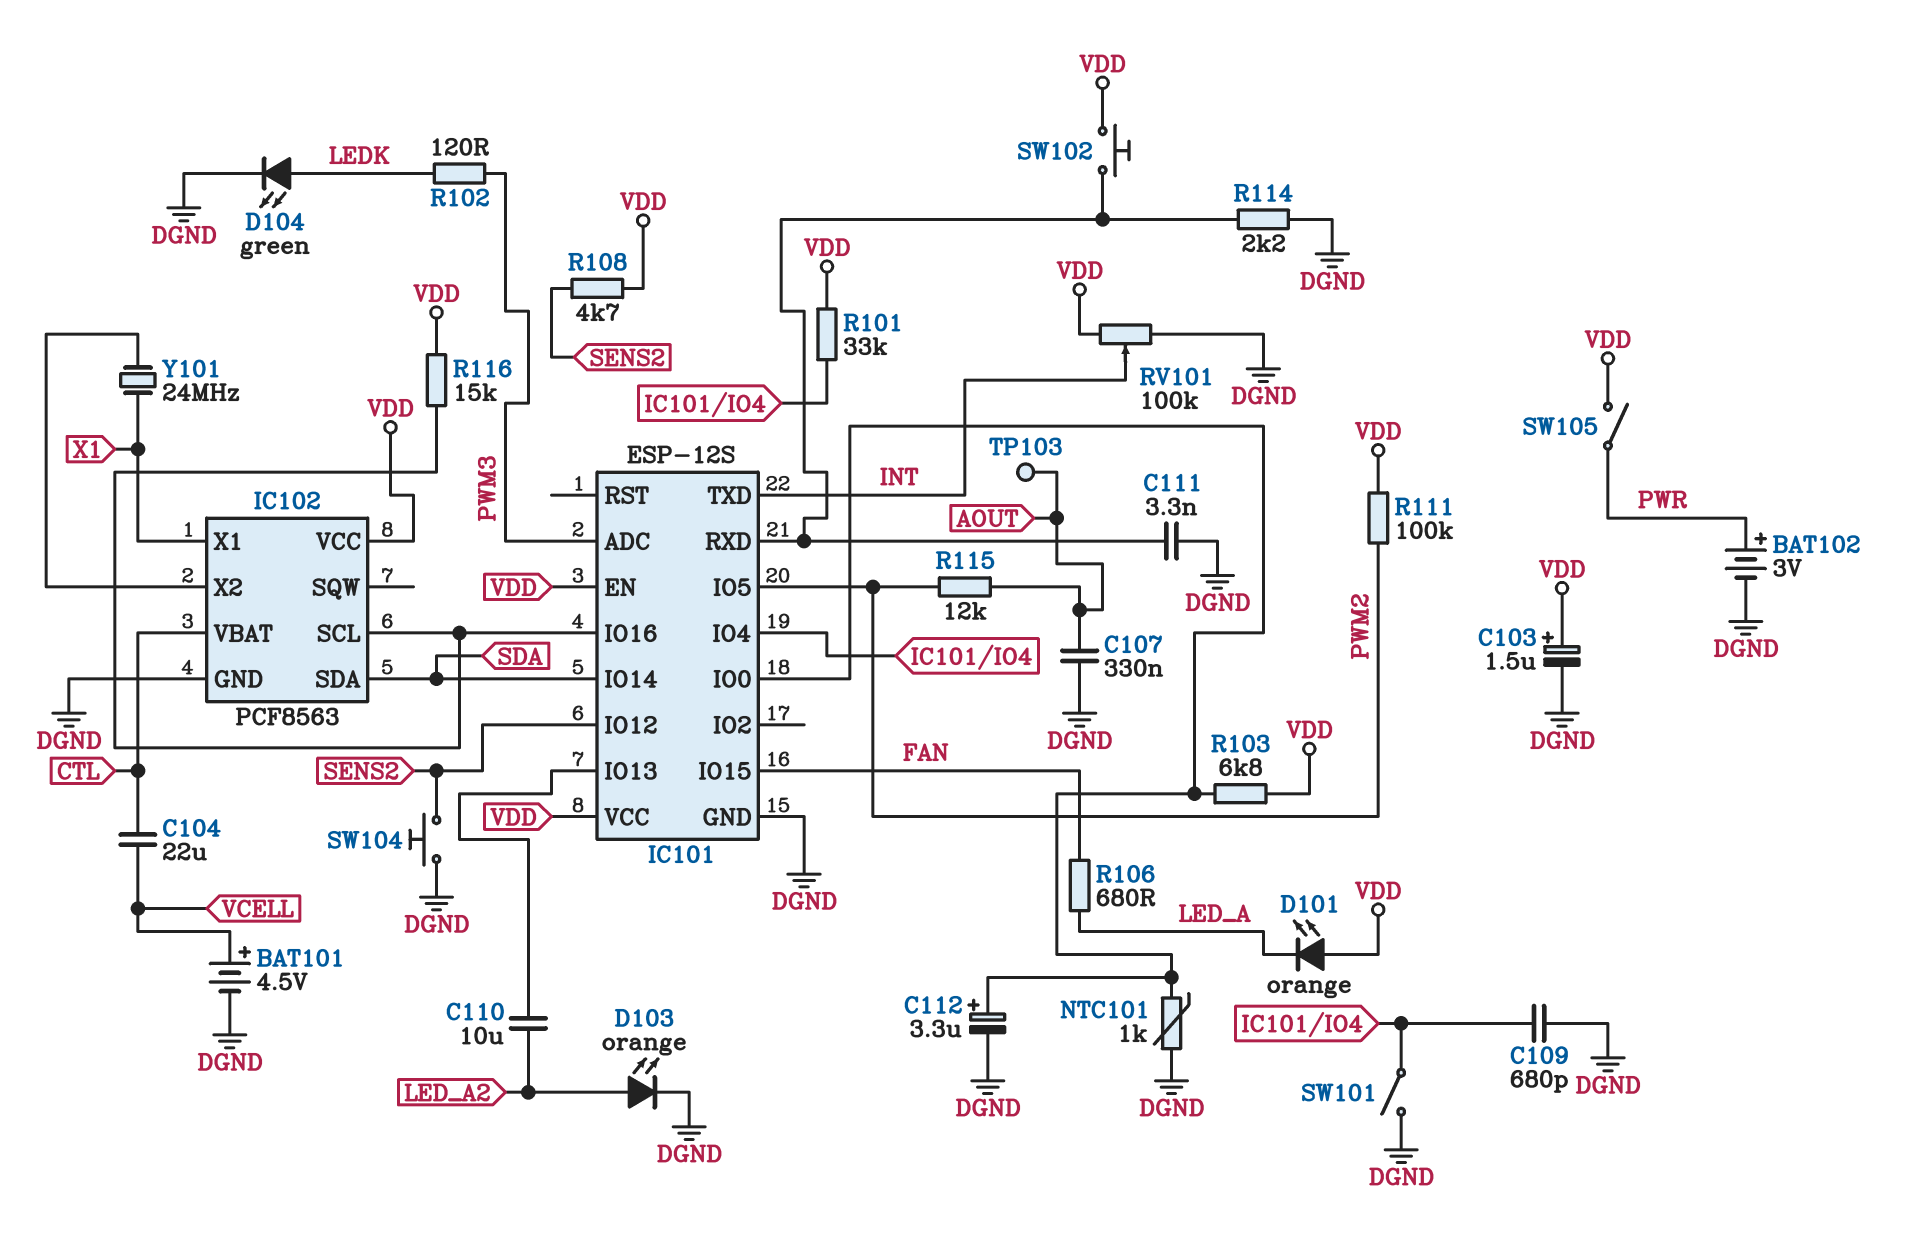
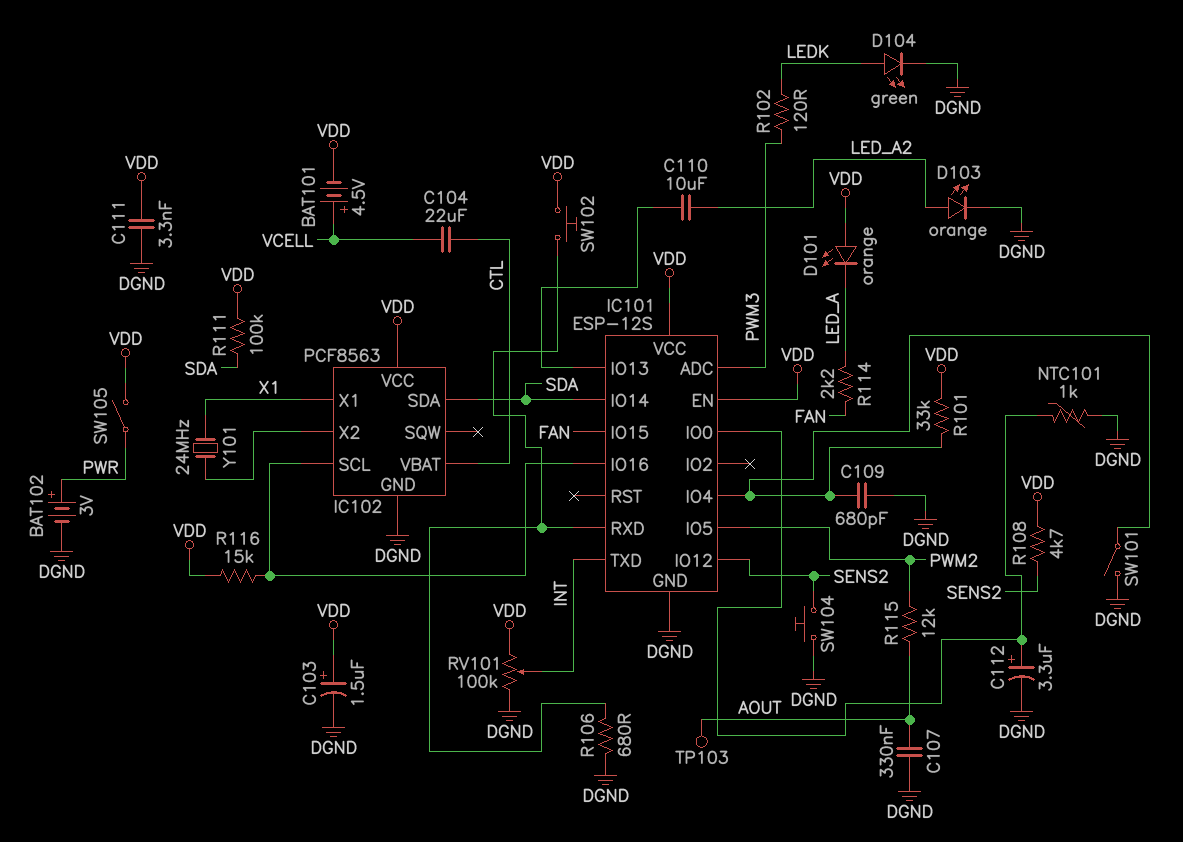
BAT101: 4.5V (plus VCELL, minus DGND) -> 4.5V (plus VCELL, minus VDD)
C111: 3.3nF (DGND, IC101/RXD) -> 3.3nF (DGND, VDD)
R103: 6.8k (IC101/IO0, VDD) -> none
R106: 680 (FAN, LED_A) -> 680 (DGND, IC101/RXD)
R111: 100k (PWM2, VDD) -> 100k (SDA, VDD)
R114: 2.2k (DGND, IC101/RXD) -> 2.2k (FAN, LED_A)

